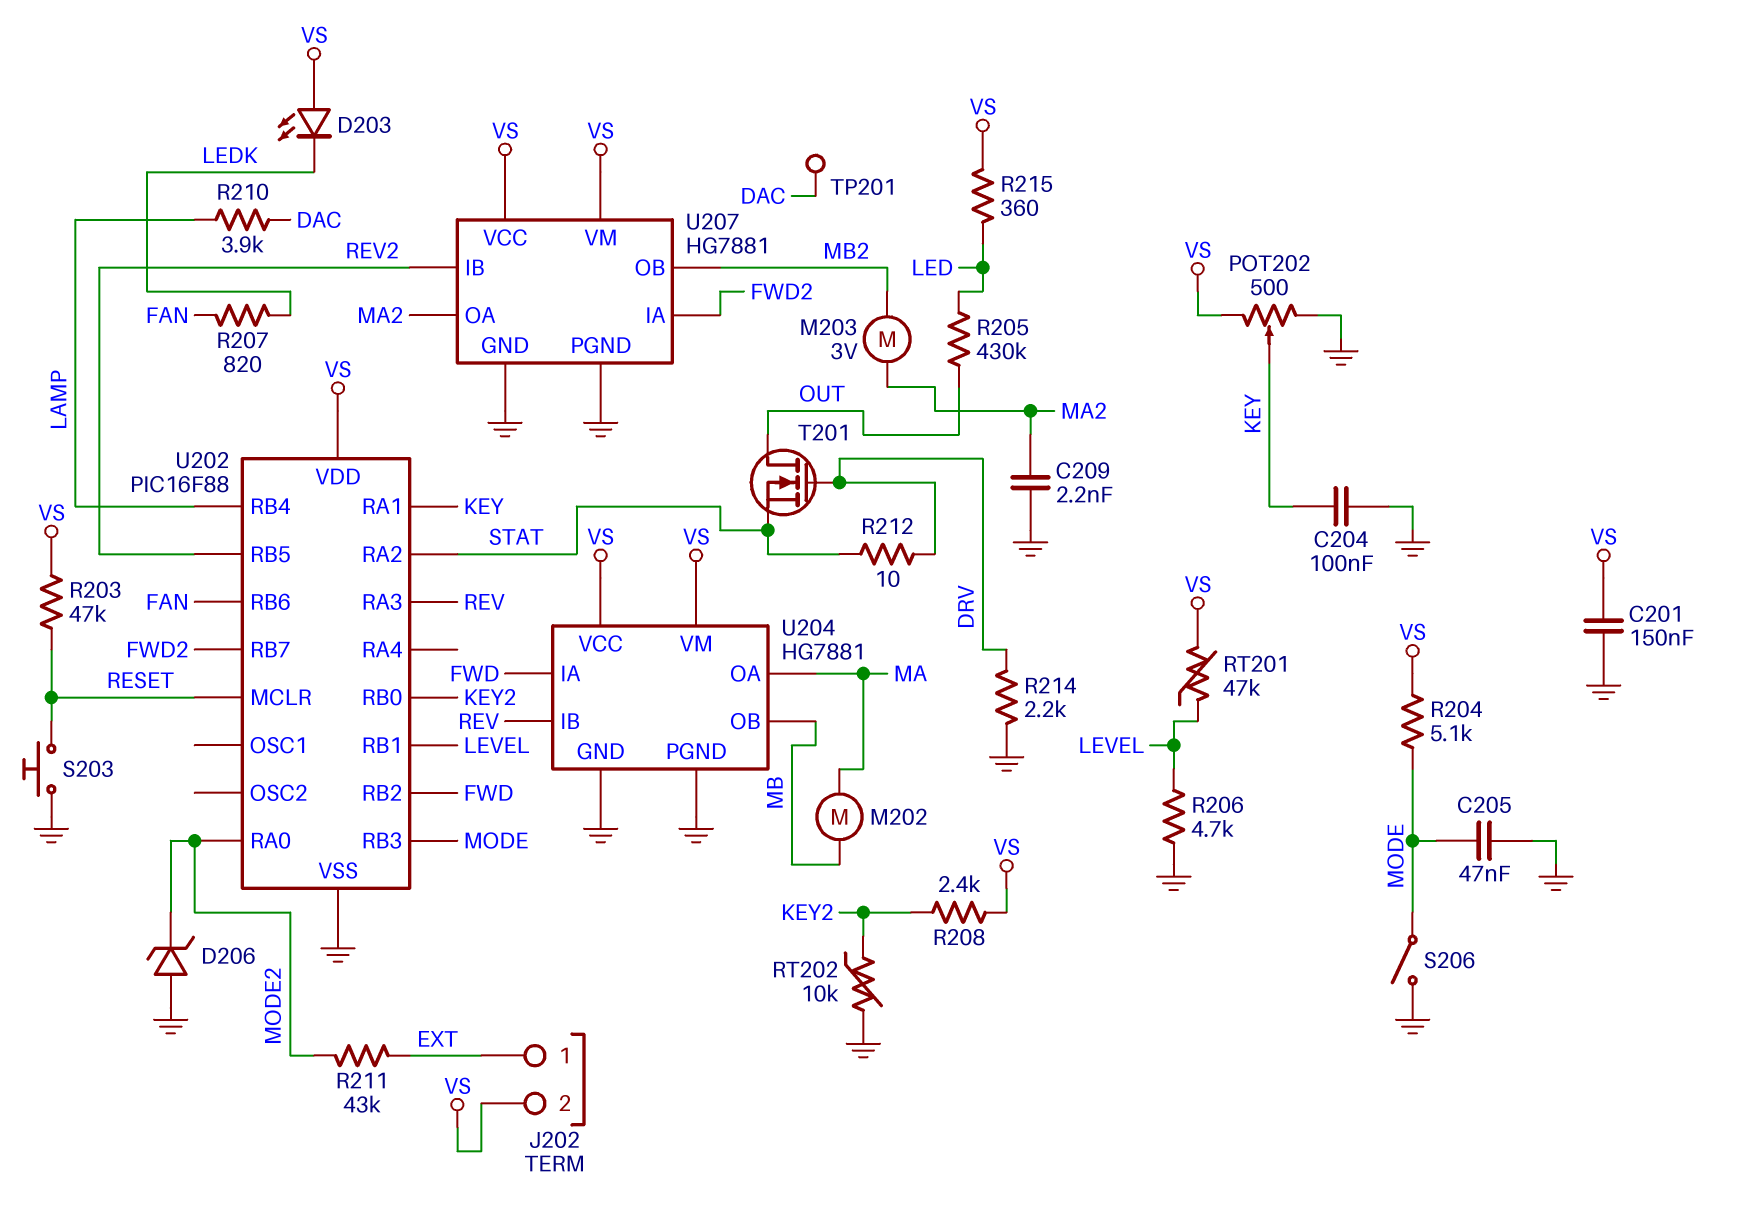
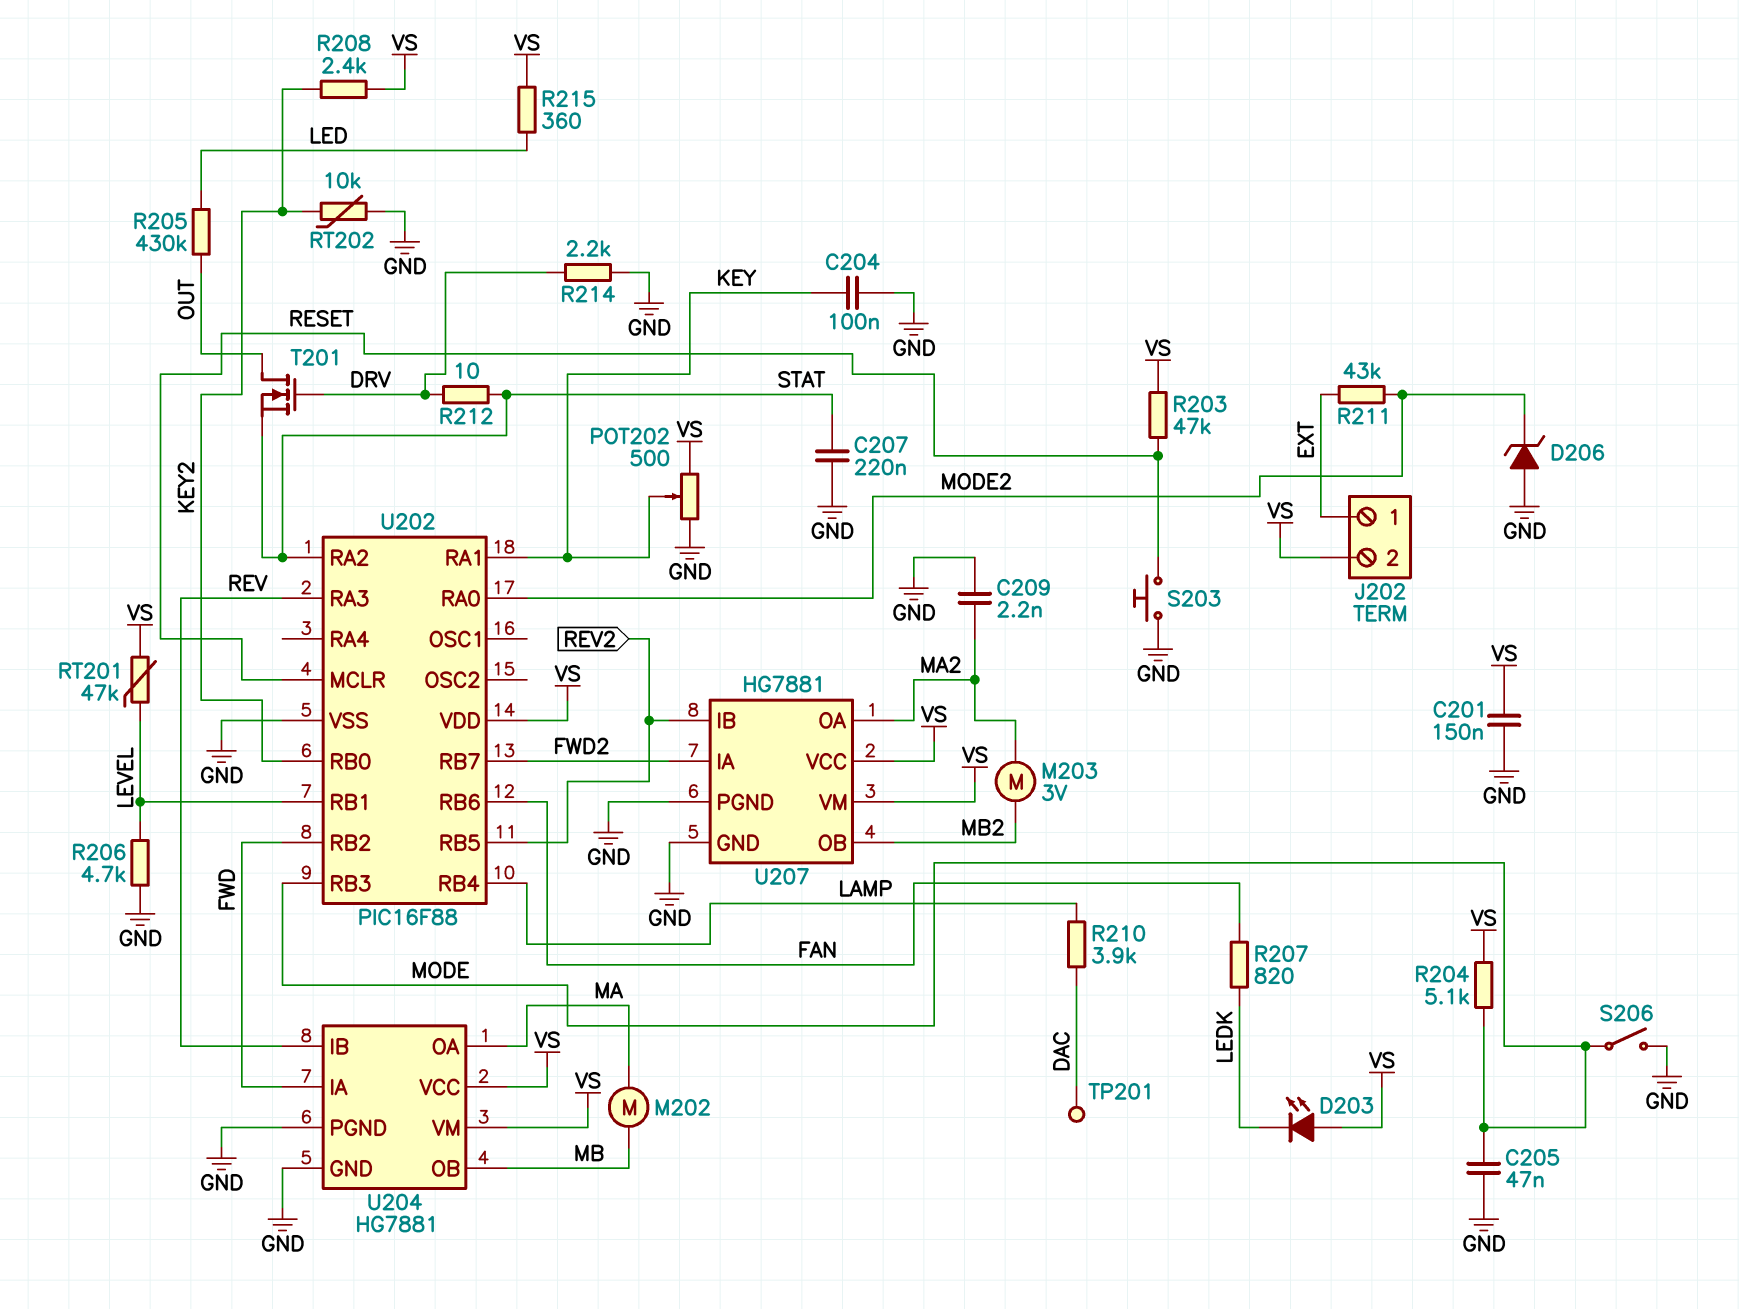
C207: none -> 220nF (GND, STAT)

